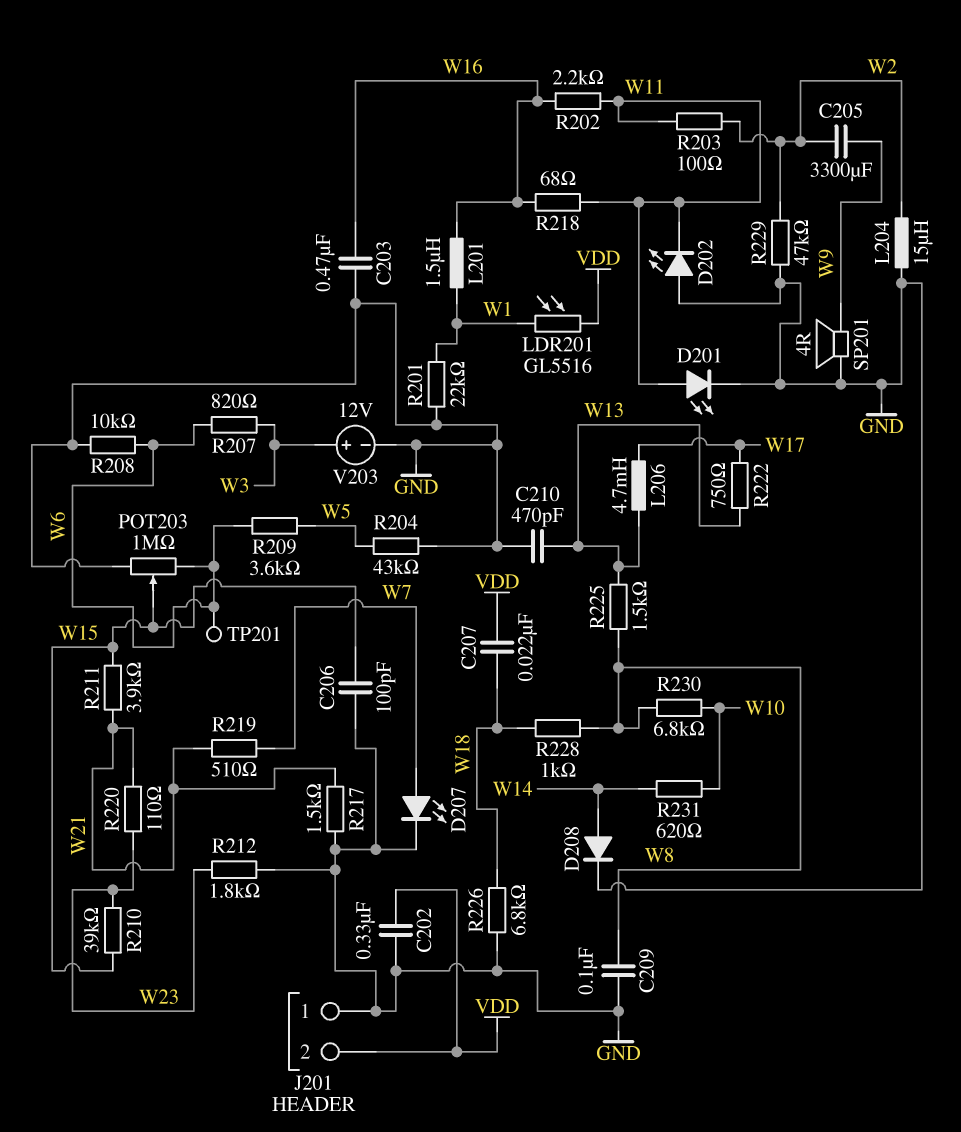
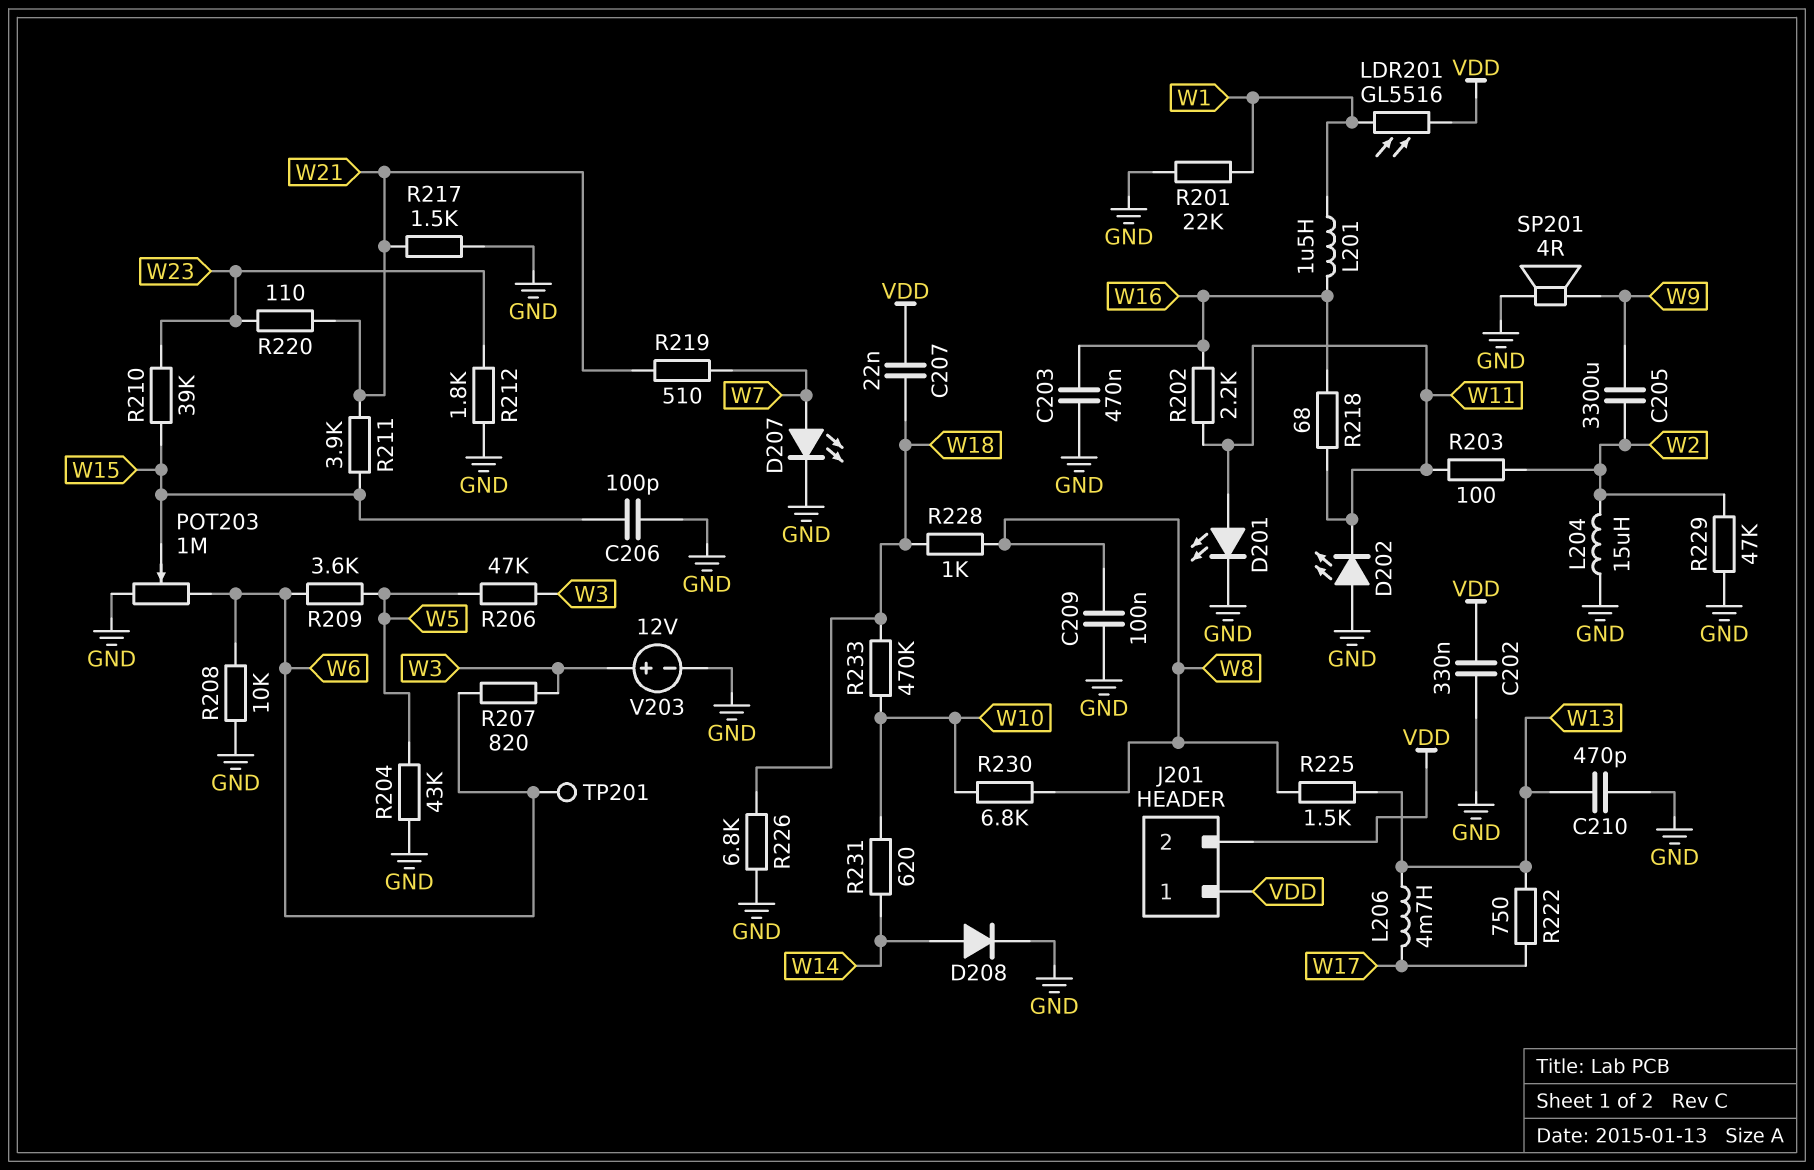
J201 pin 1: GND -> VDD
R206: none -> 47k (W3, W5)
R233: none -> 470k (W10, W18)

